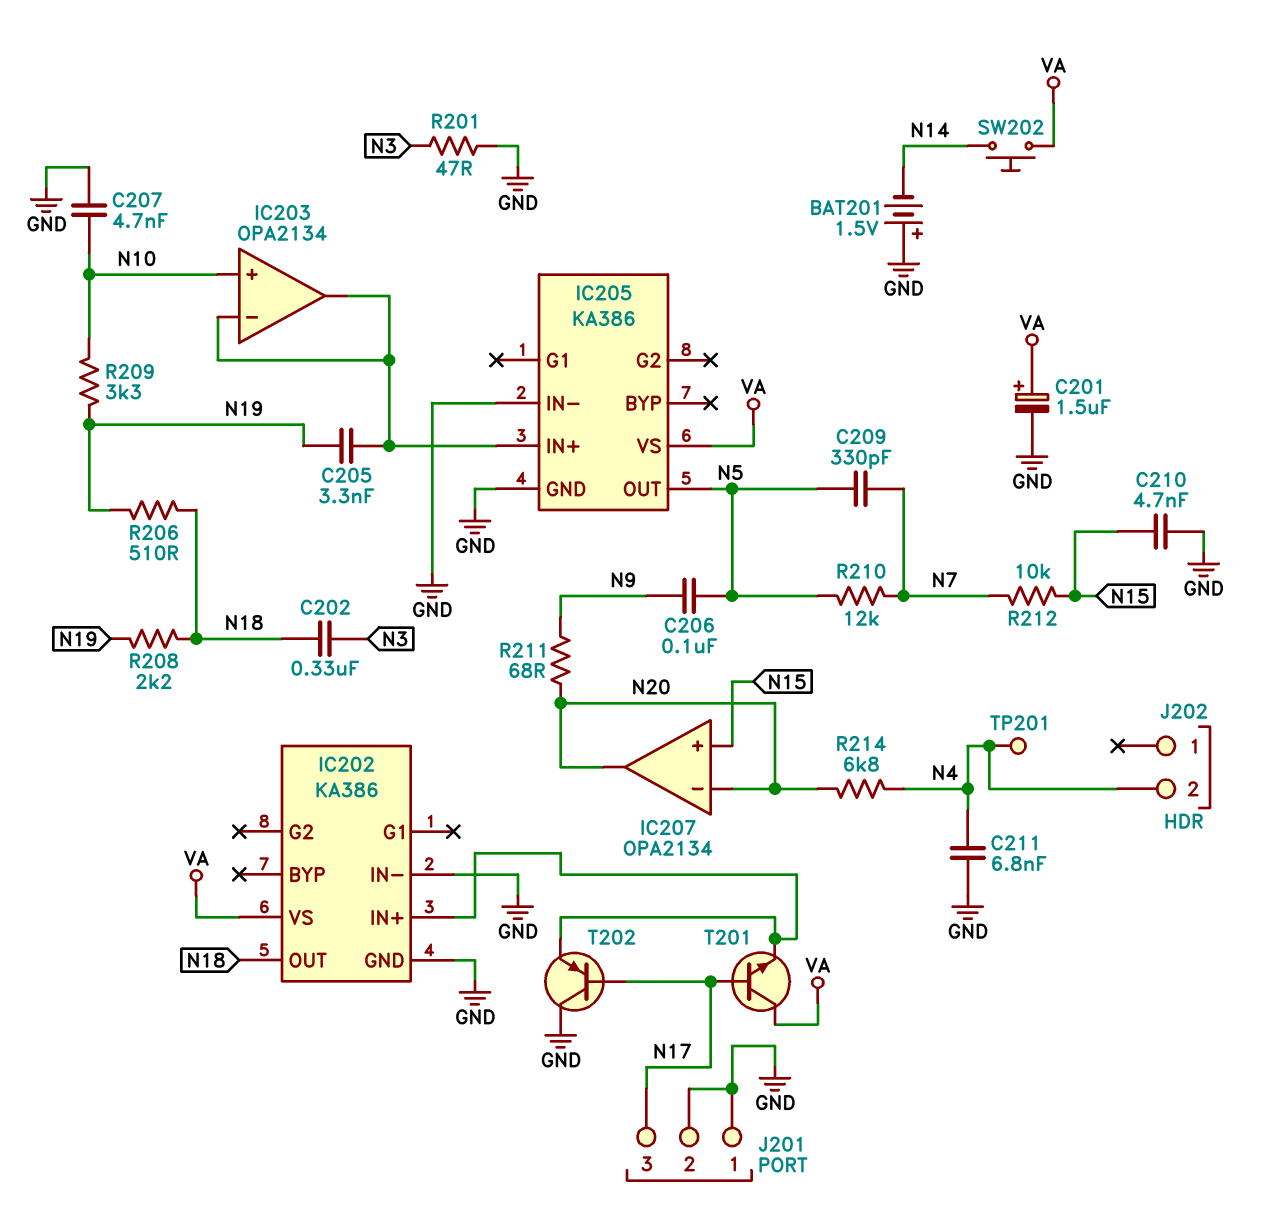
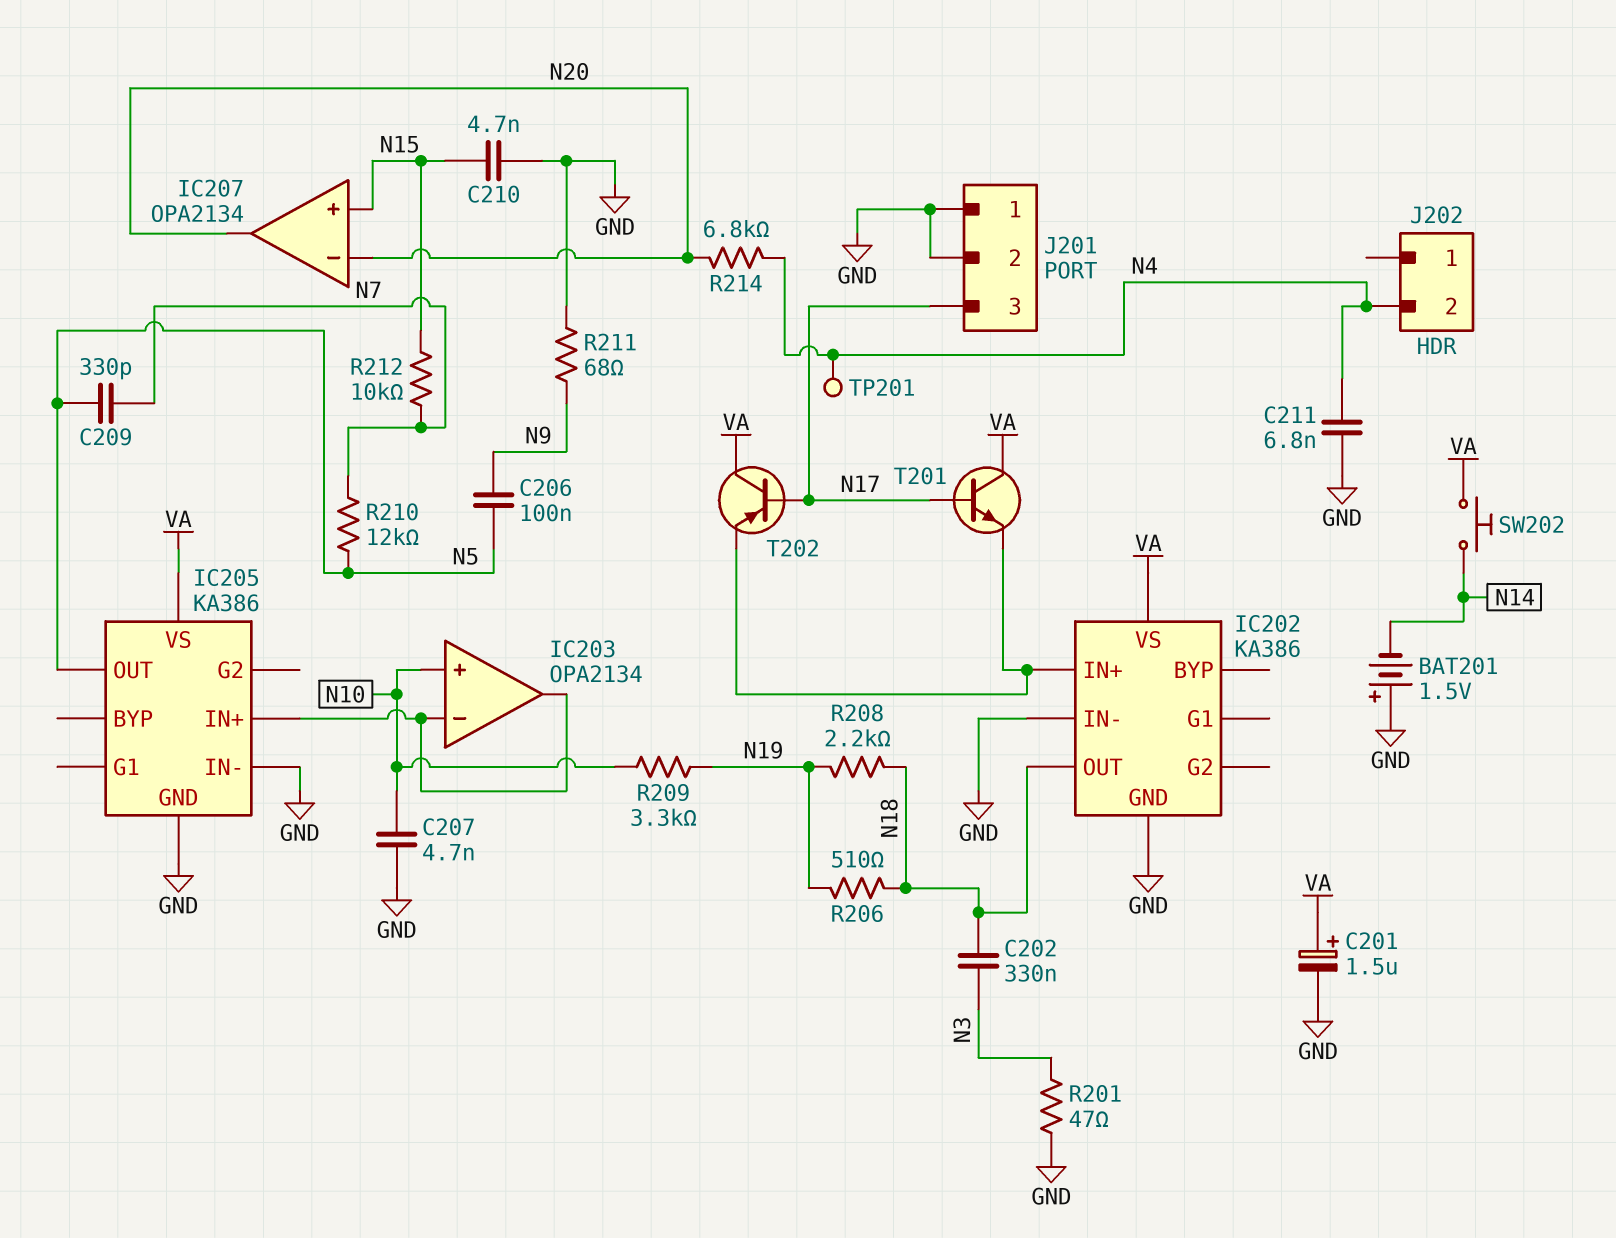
C205: 3.3nF (IC203/in-, N19) -> none
R211: 68 (N9, N20) -> 68 (GND, N9)
T202: PNP (B N17, C GND, E IC202/IN+) -> PNP (B N17, C VA, E IC202/IN+)

